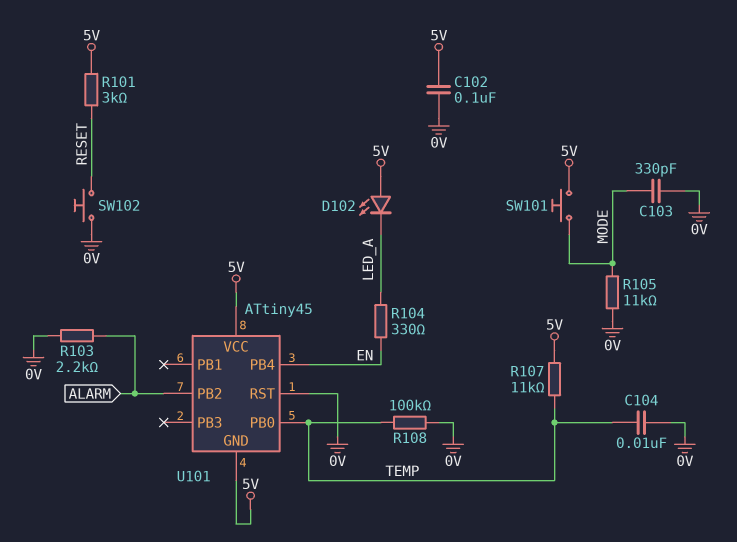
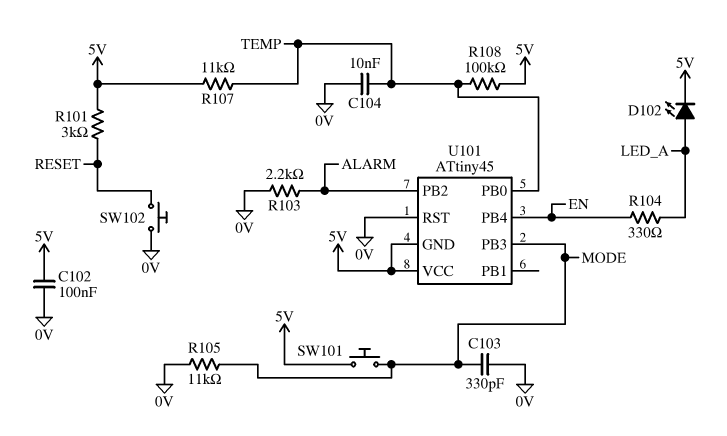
D102: LED (A 5V, K LED_A) -> LED (A LED_A, K 5V)
R108: 100k (0V, TEMP) -> 100k (5V, TEMP)
U101 pin PB3: none -> MODE

